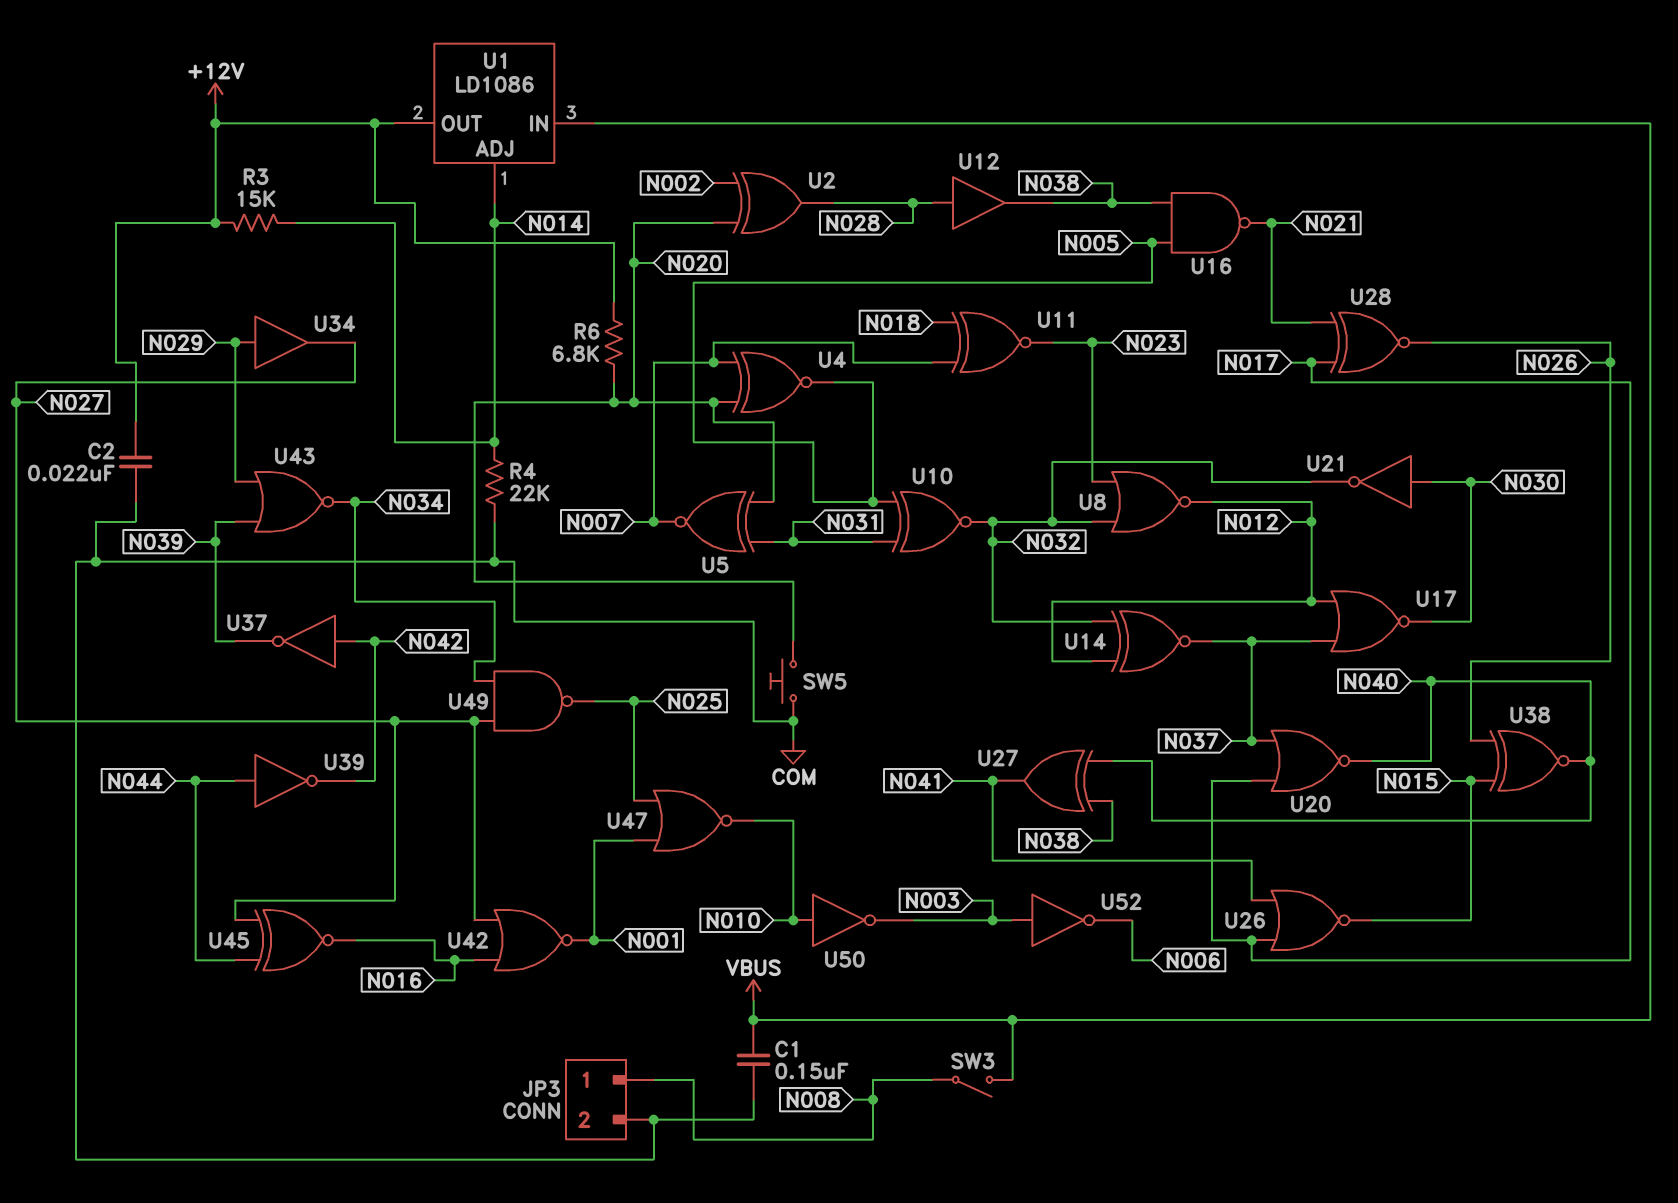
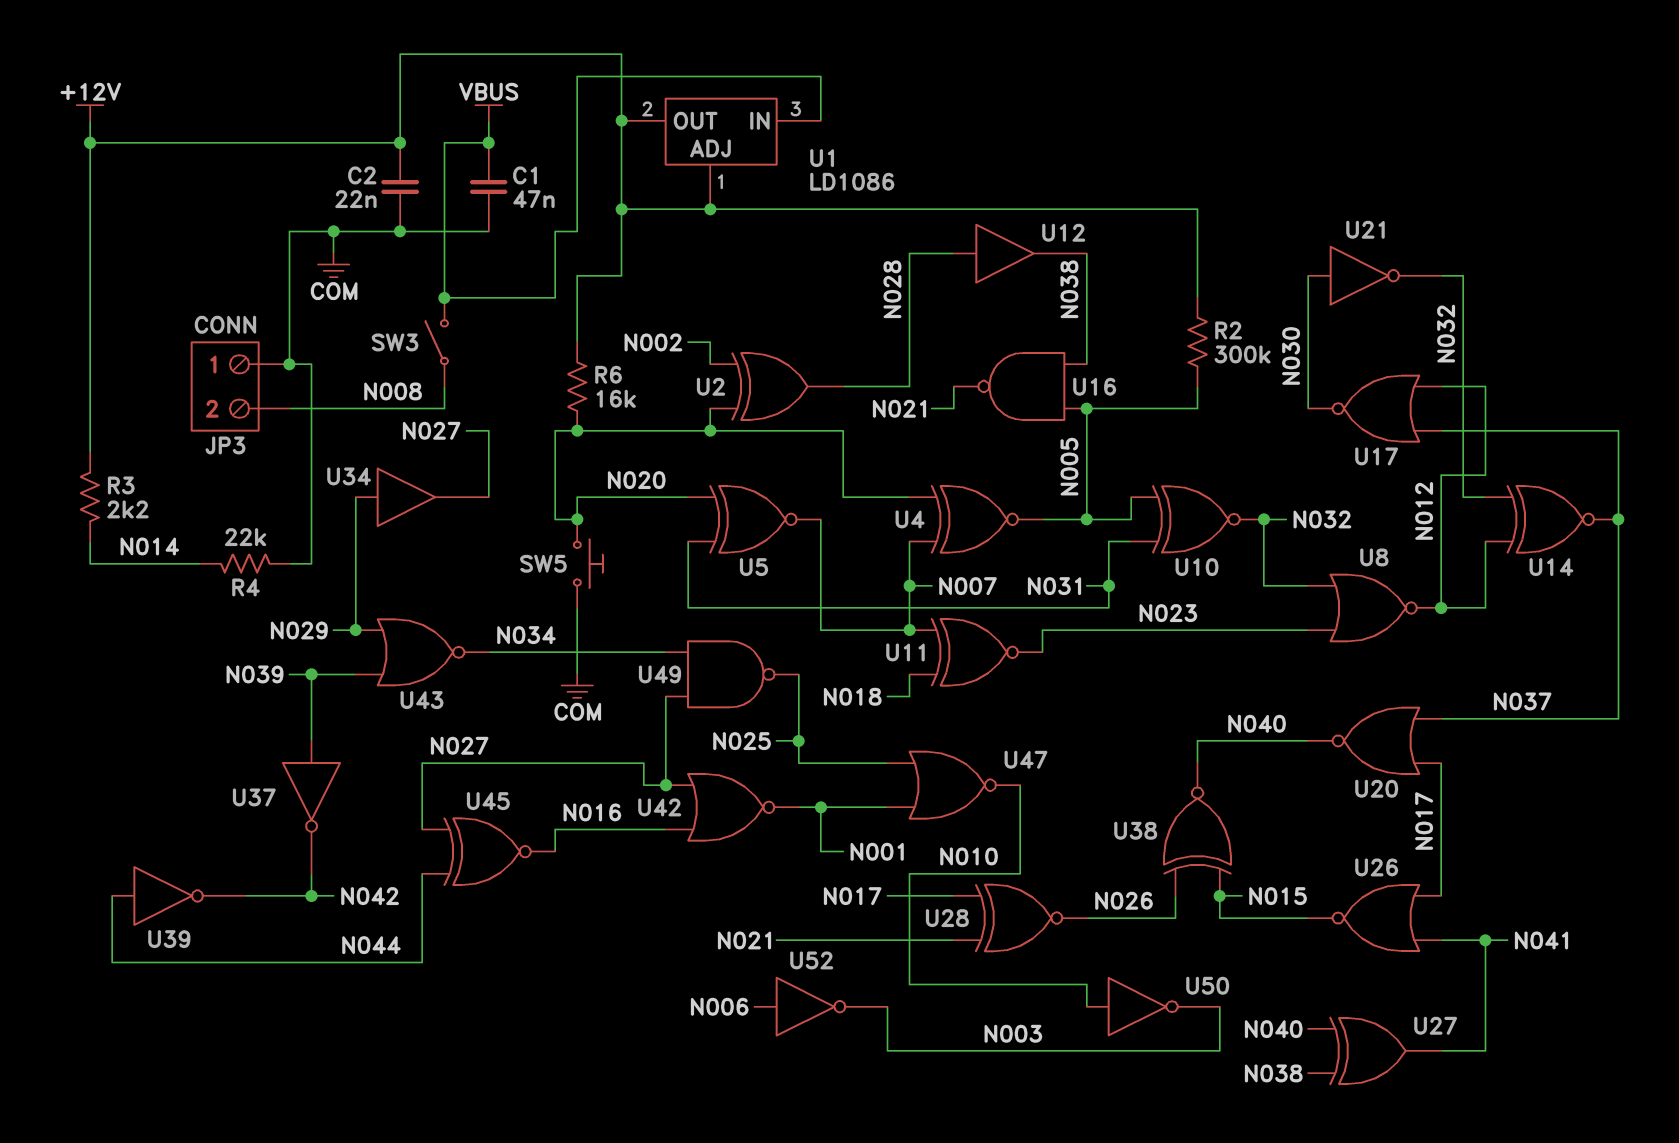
C1: 150nF (COM, VBUS) -> 47nF (COM, VBUS)
JP3 pin 1: N008 -> COM
JP3 pin 2: COM -> N008
R2: none -> 300k (+12V, N005)
R3: 15k (+12V, N014) -> 2.2k (+12V, N014)
R6: 6.8k (+12V, N020) -> 16k (+12V, N020)
U1 pin ADJ: N014 -> +12V
U37: NOT (in N042, out N039) -> NOT (in N039, out N042)
U52: NOT (in N003, out N006) -> NOT (in N006, out N003)

